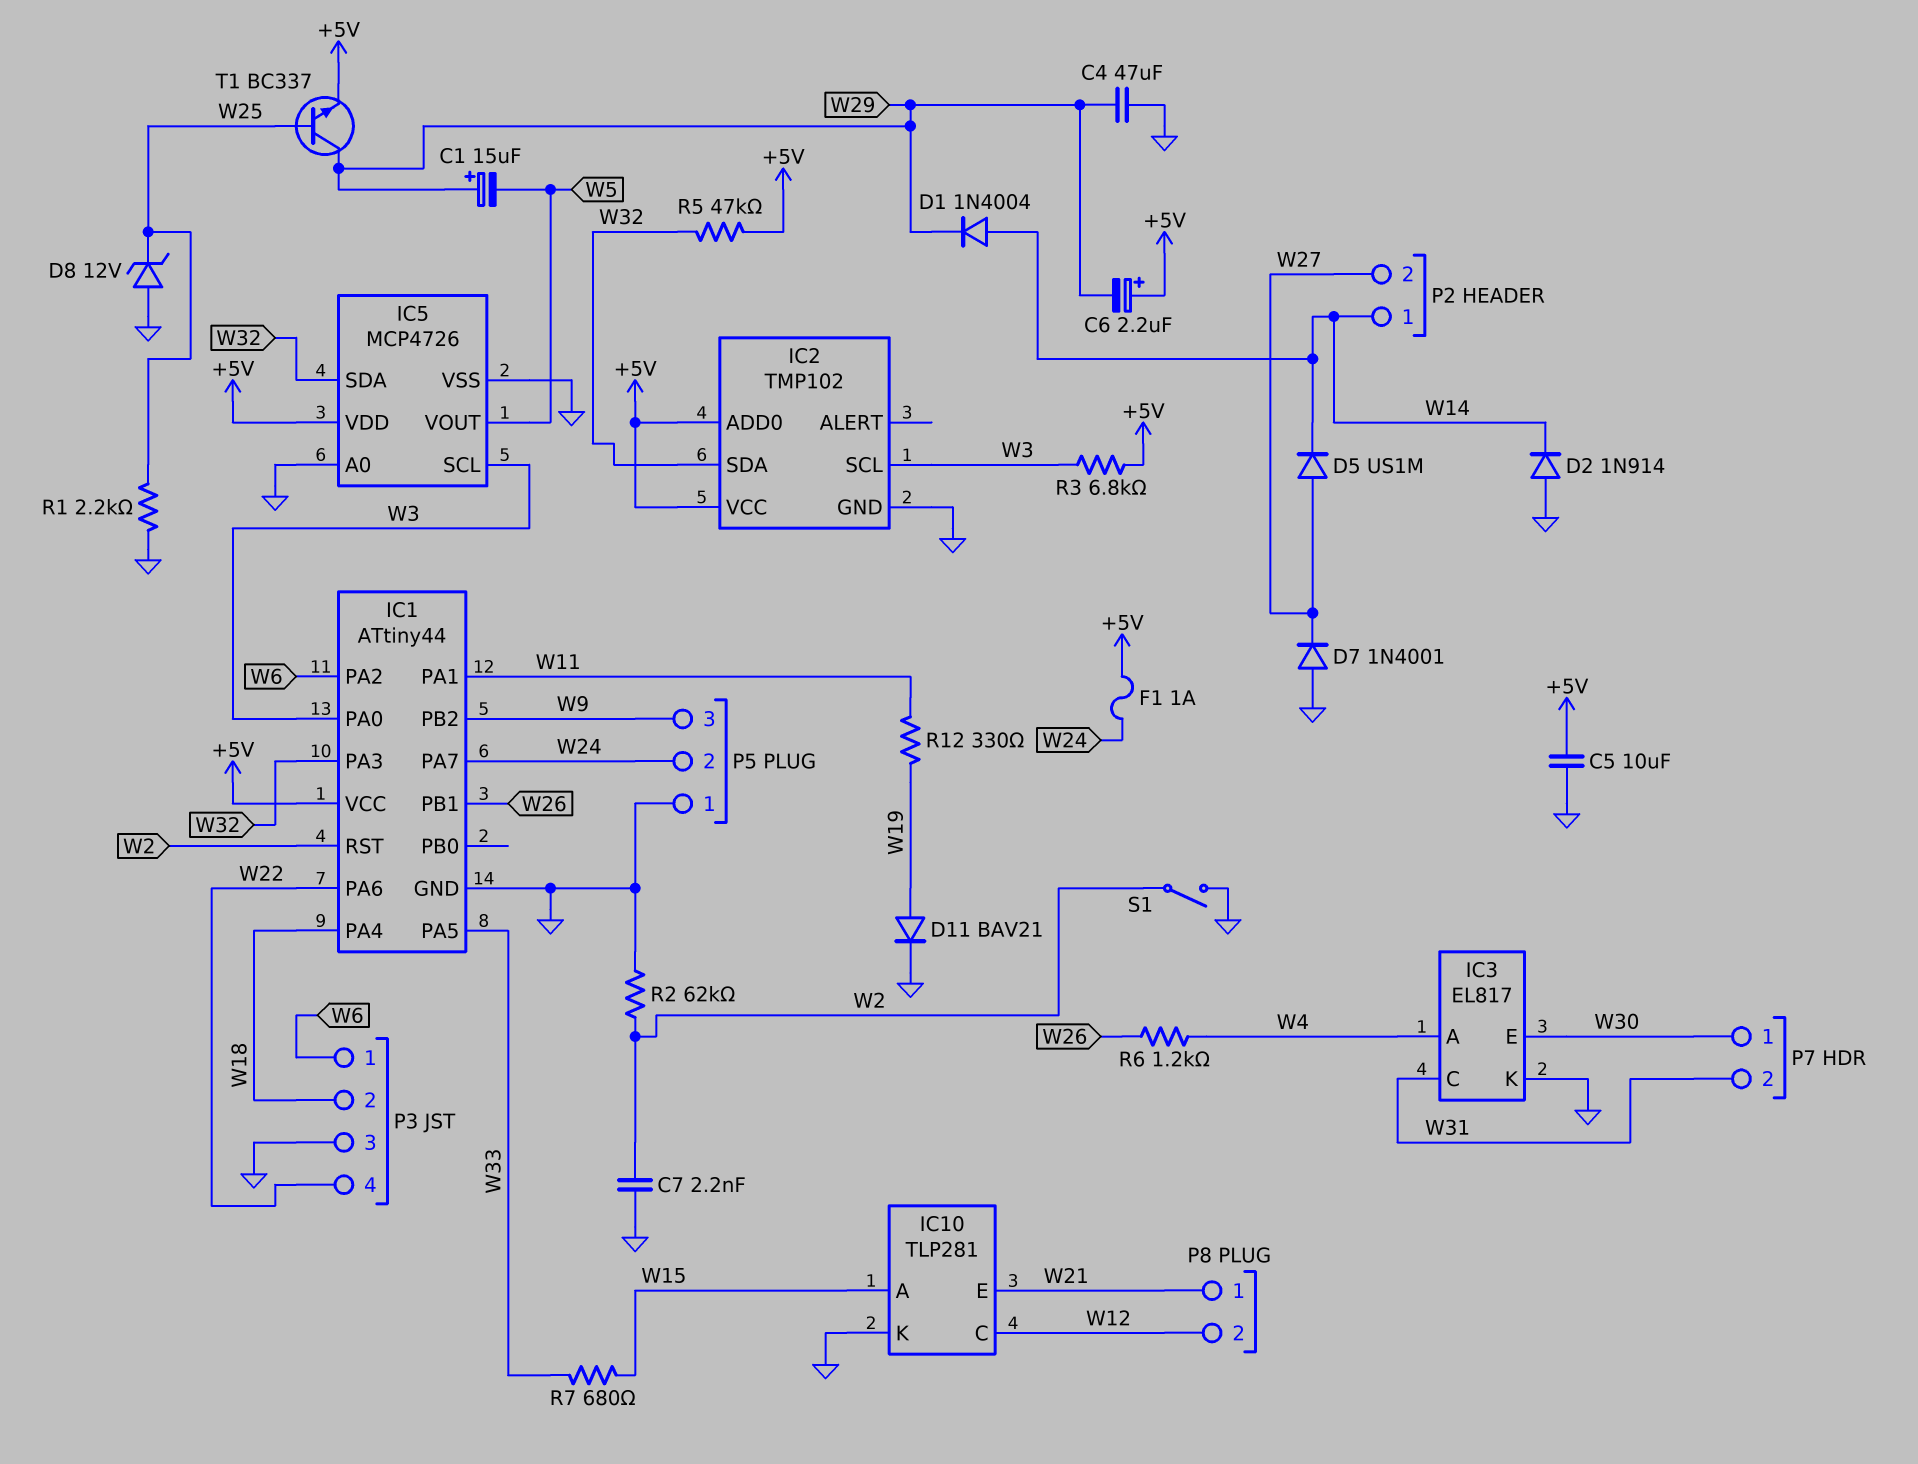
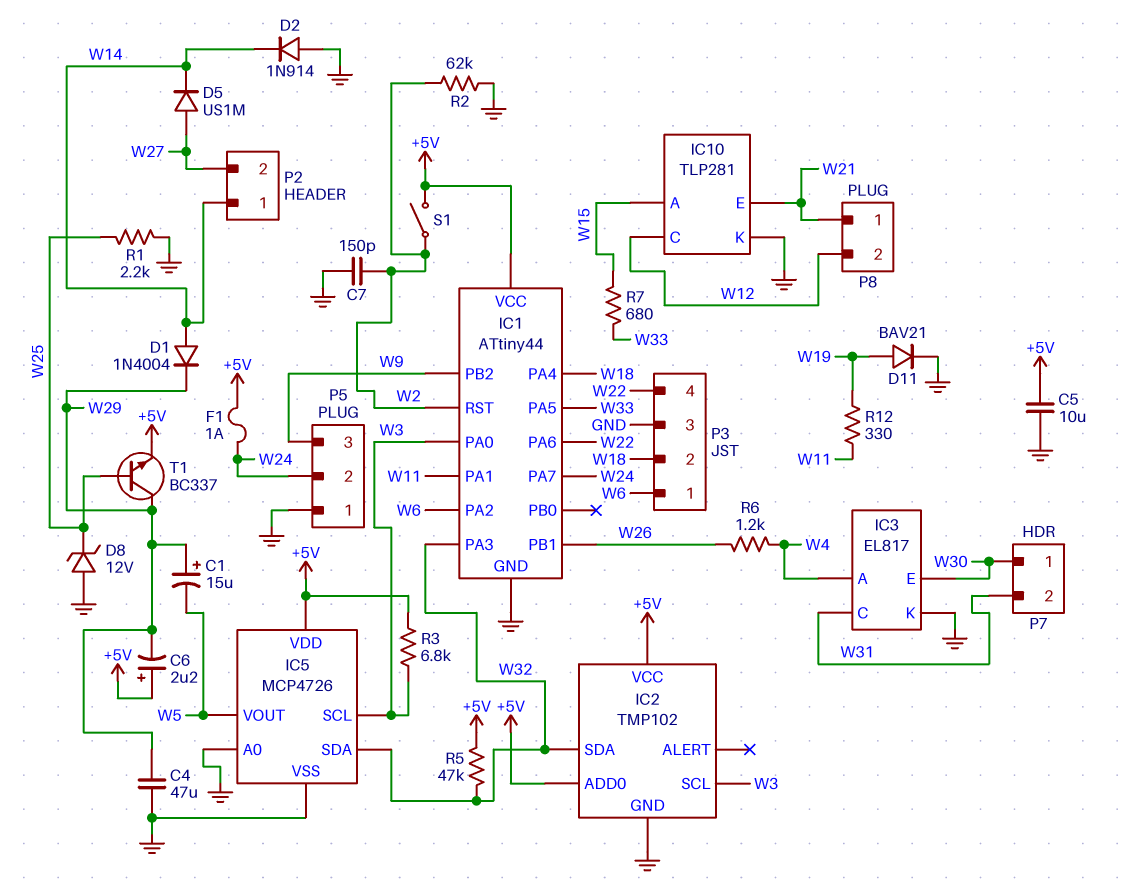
C7: 2.2nF (GND, W2) -> 150pF (GND, W2)
D7: diode 1N4001 (A GND, K W27) -> none
S1: switch (GND, W2) -> switch (+5V, W2)

